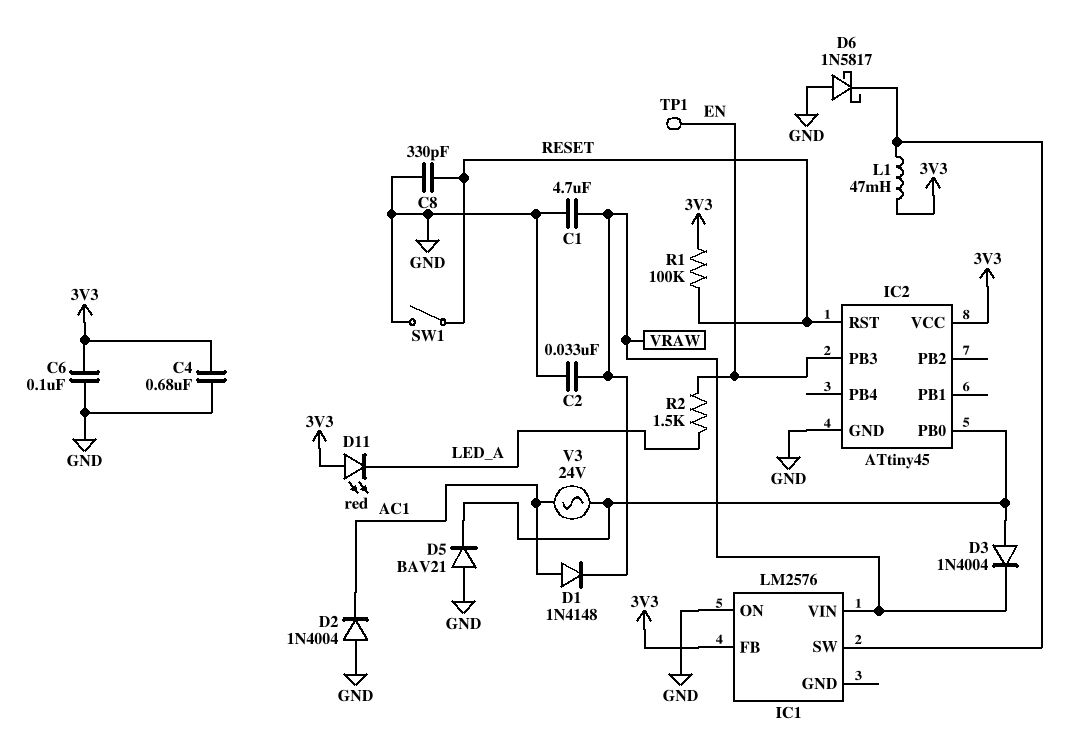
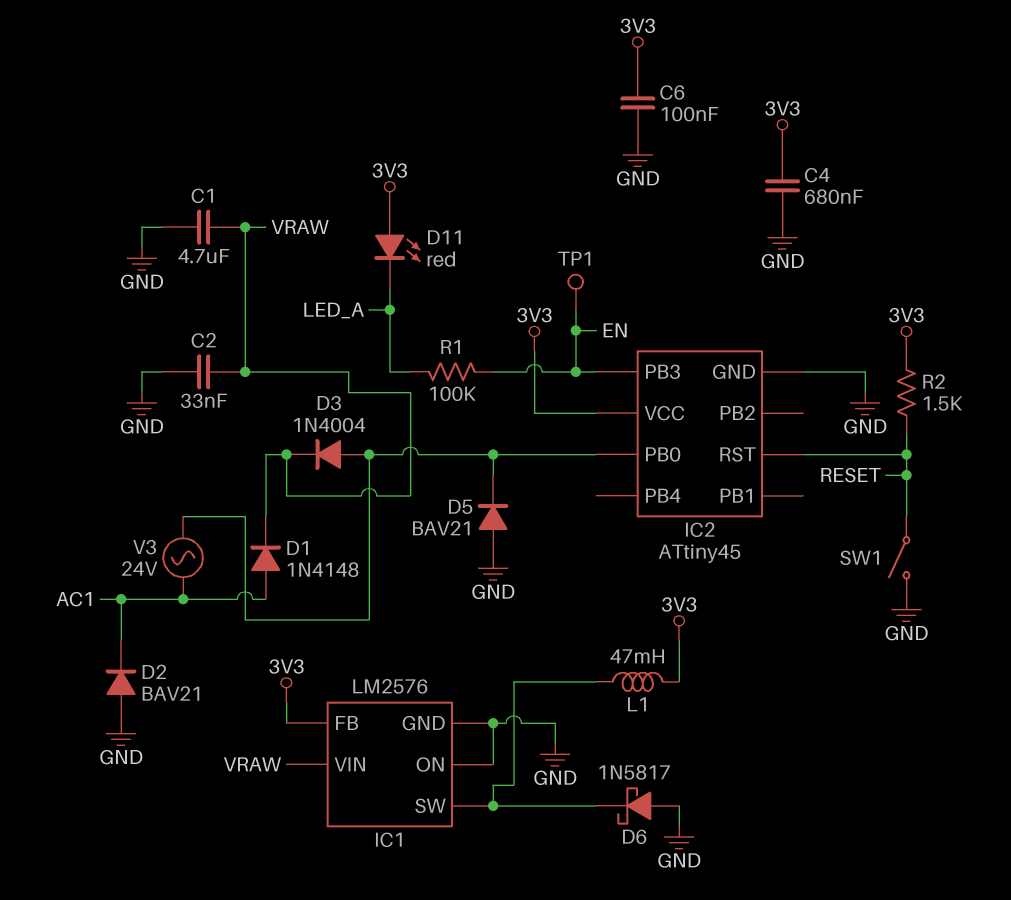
C8: 330pF (GND, RESET) -> none
D2: diode 1N4004 (A GND, K AC1) -> diode BAV21 (A GND, K AC1)
IC1 pin GND: none -> GND
R1: 100k (3V3, RESET) -> 100k (EN, LED_A)
R2: 1.5k (EN, LED_A) -> 1.5k (3V3, RESET)

